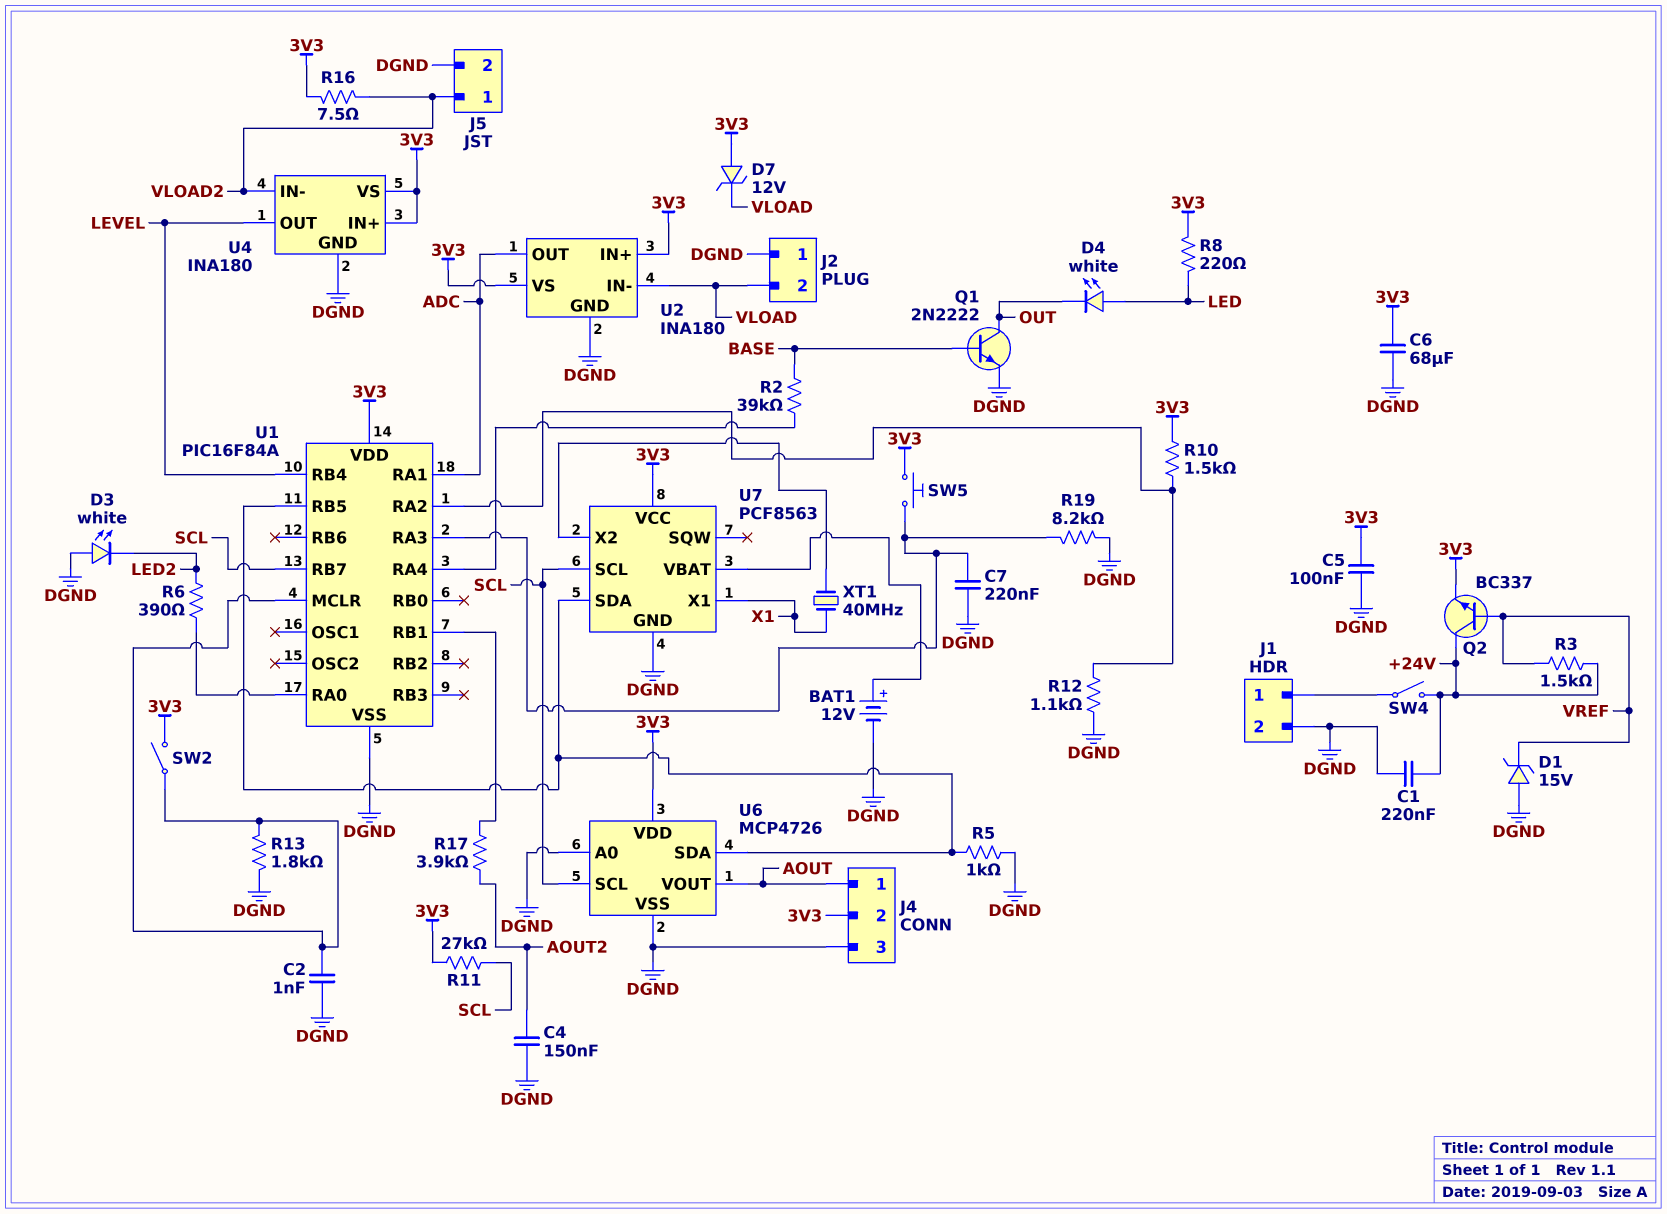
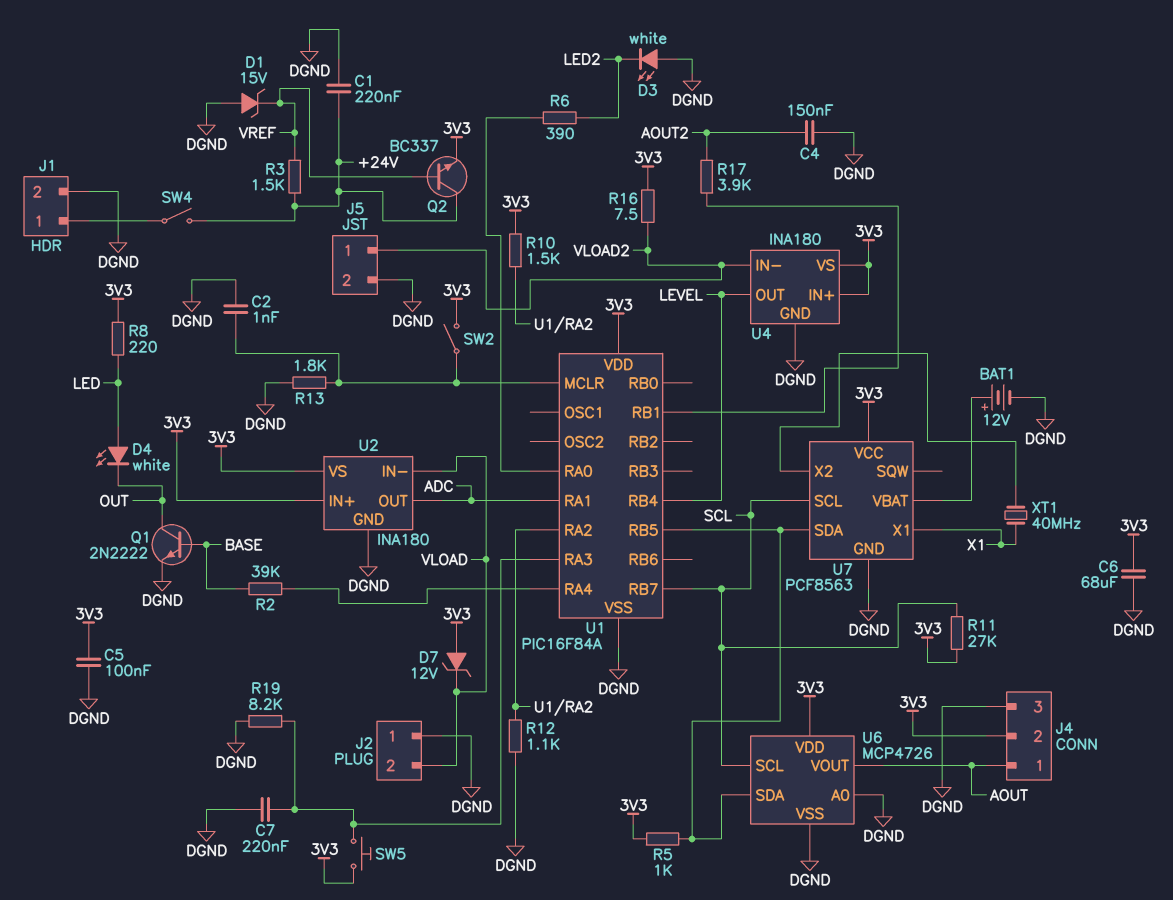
R5: 1k (DGND, U1/RB5) -> 1k (3V3, U1/RB5)

